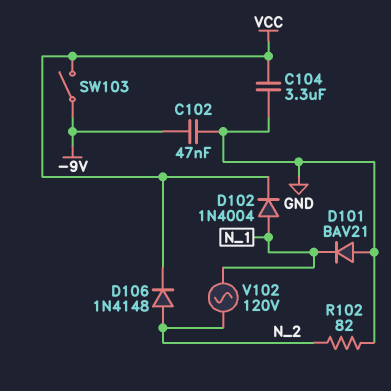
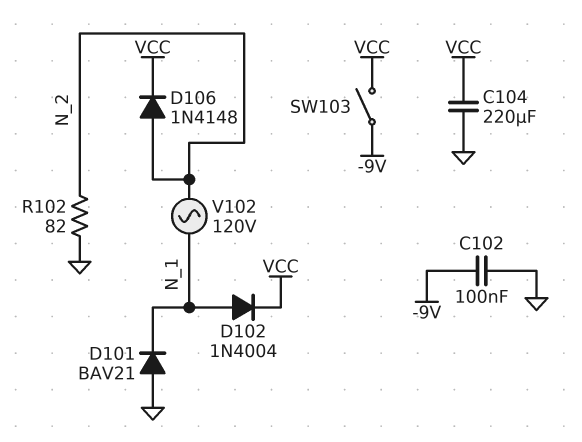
C102: 47nF (-9V, GND) -> 100nF (-9V, GND)
C104: 3.3uF (GND, VCC) -> 220uF (GND, VCC)

